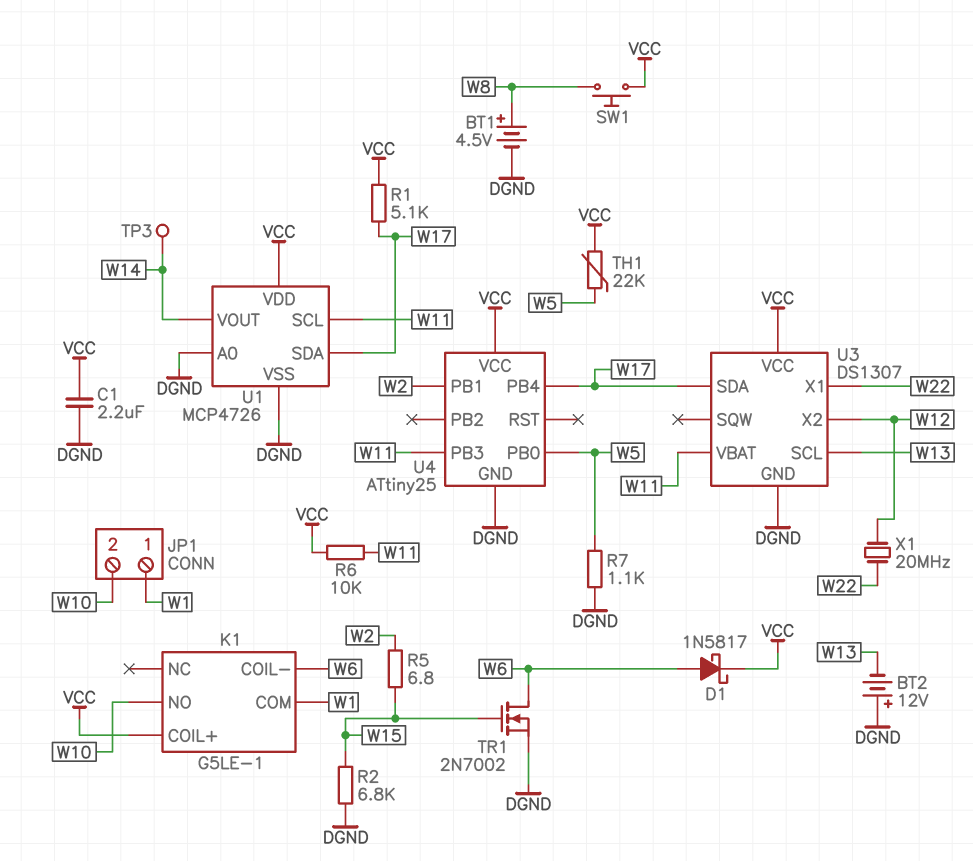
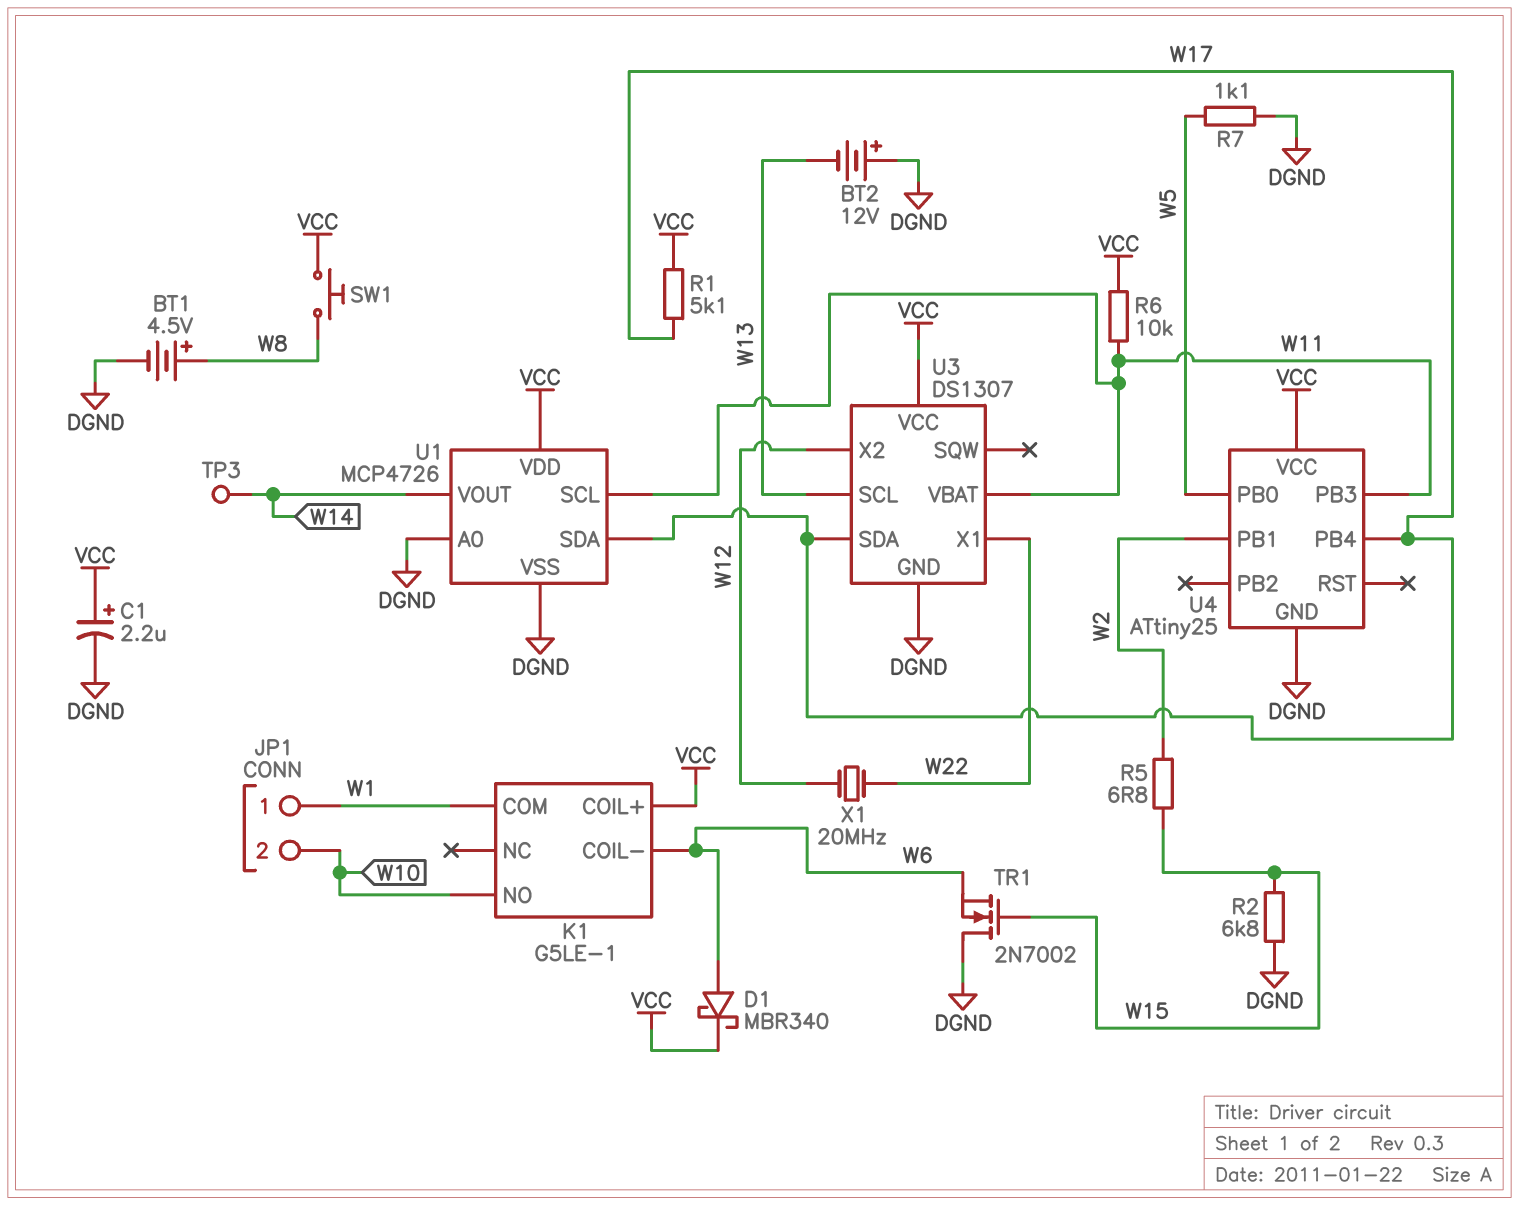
C1: 2.2uF (DGND, VCC) -> 2.2uF (plus VCC, minus DGND)
D1: schottky 1N5817 (A W6, K VCC) -> schottky MBR340 (A W6, K VCC)
TH1: 22k (VCC, W5) -> none
TR1: NMOS 2N7002 (G W15, D W6, S DGND) -> NMOS 2N7002 (G W15, D DGND, S W6)

